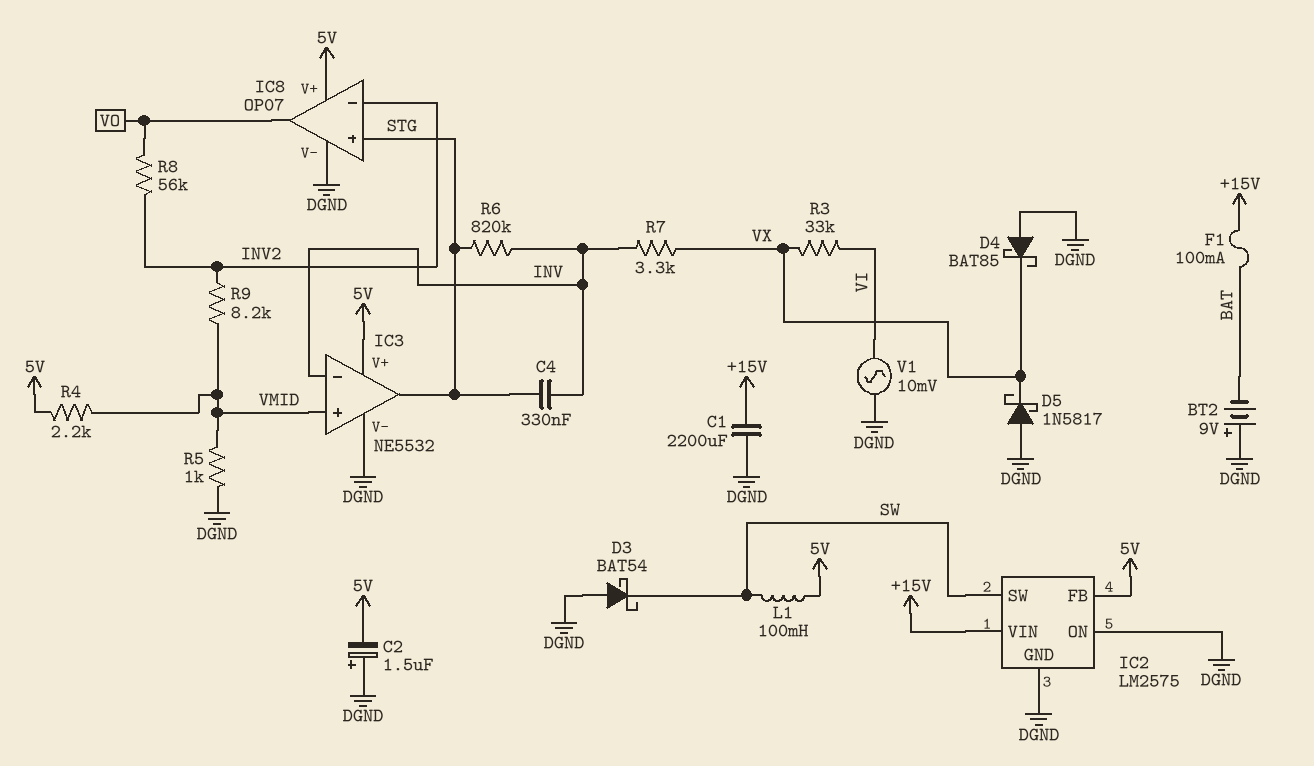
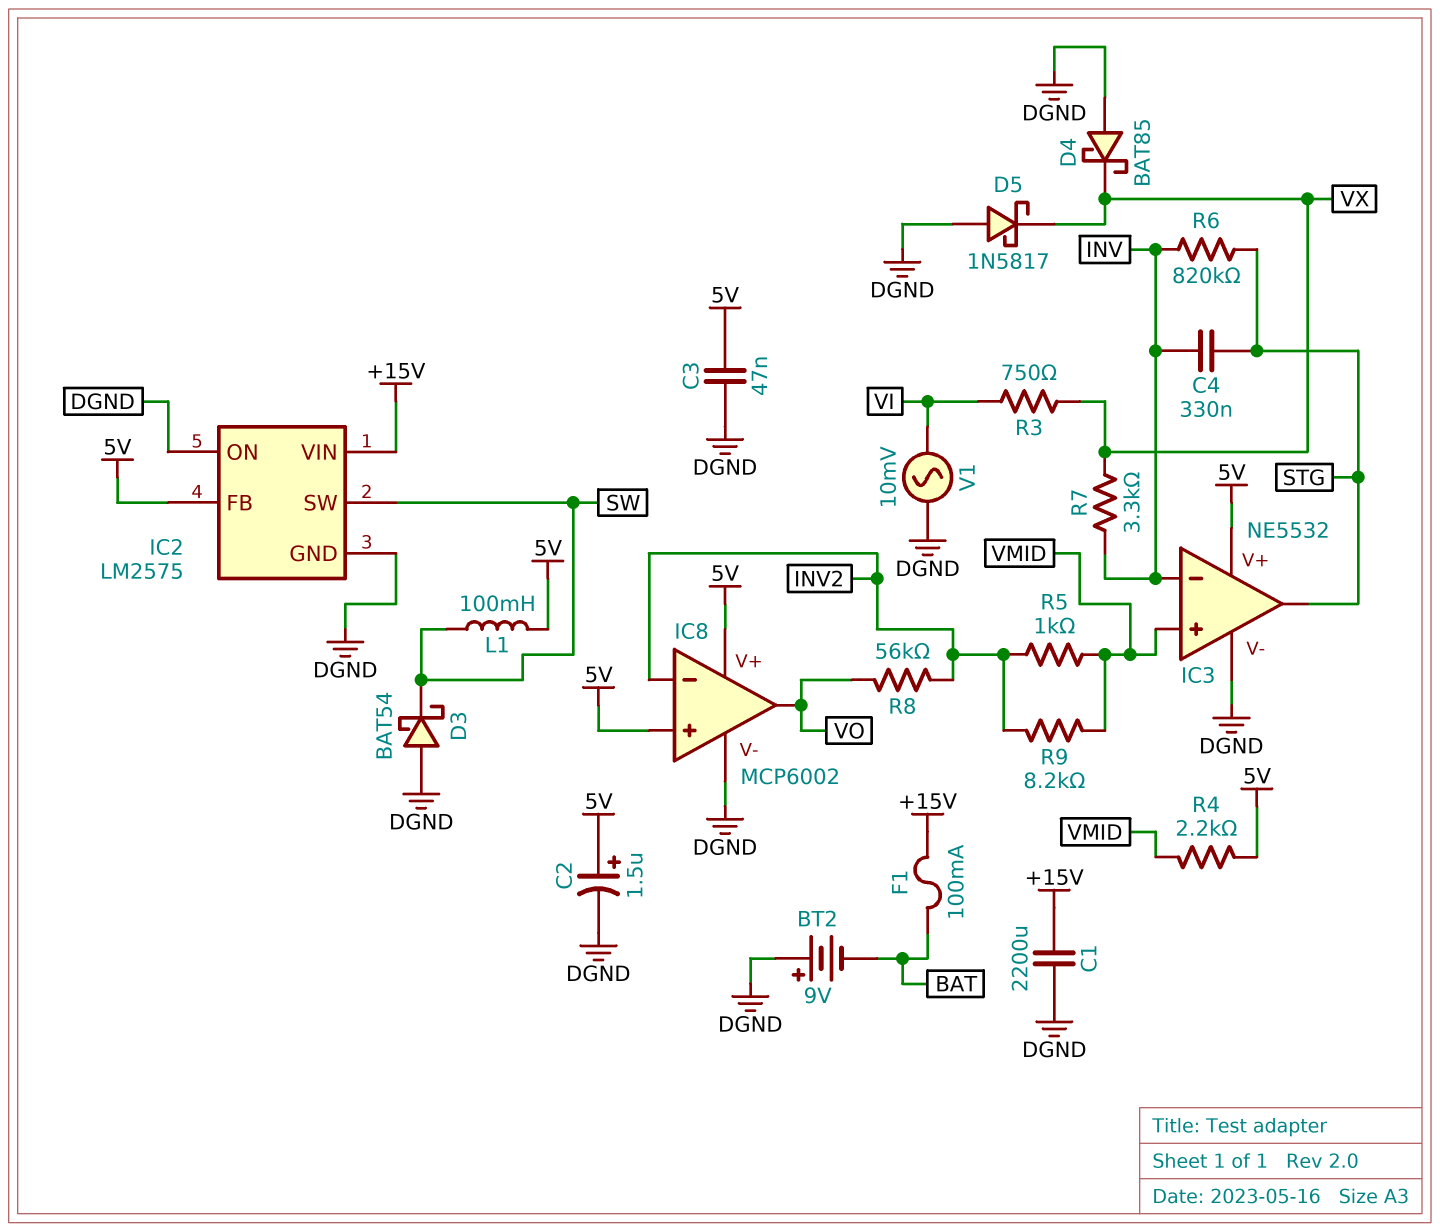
C2: 1.5uF (plus DGND, minus 5V) -> 1.5uF (plus 5V, minus DGND)
C3: none -> 47nF (5V, DGND)
IC8: OP07 -> MCP6002
IC8 pin in+: STG -> 5V
R3: 33k (VI, VX) -> 750 (VI, VX)
R5: 1k (DGND, VMID) -> 1k (INV2, VMID)

